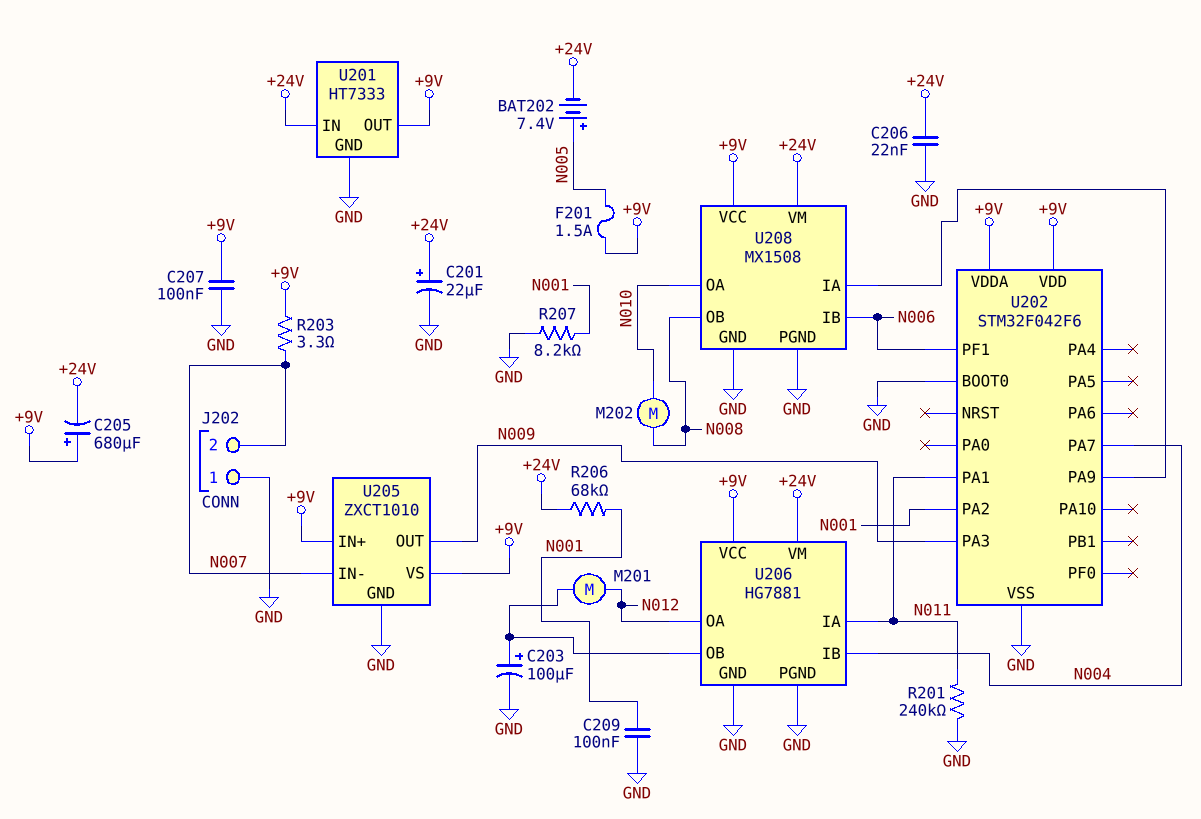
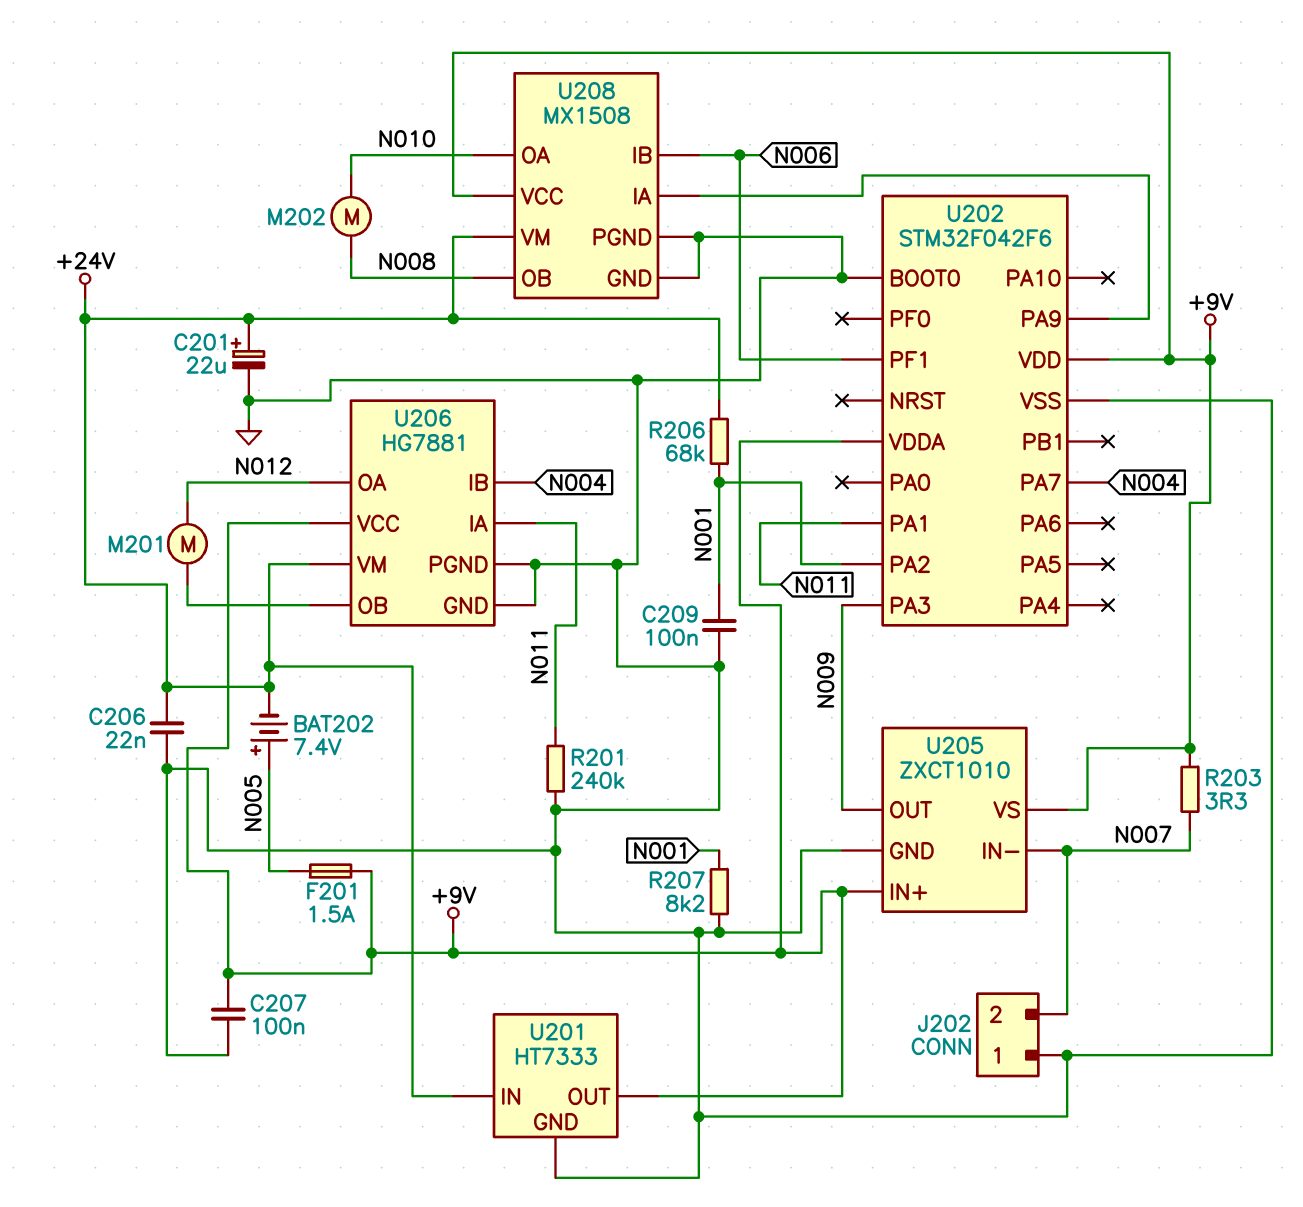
C203: 100uF (plus U206/OB, minus GND) -> none
C205: 680uF (plus +9V, minus +24V) -> none

